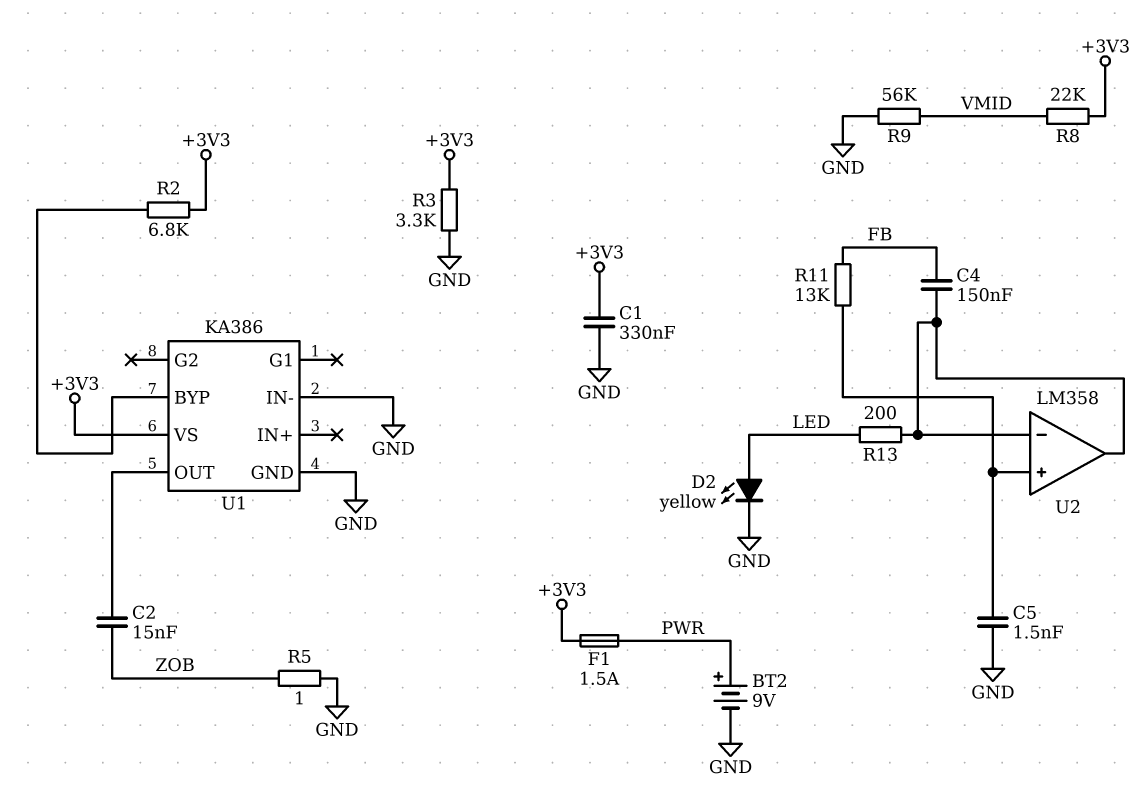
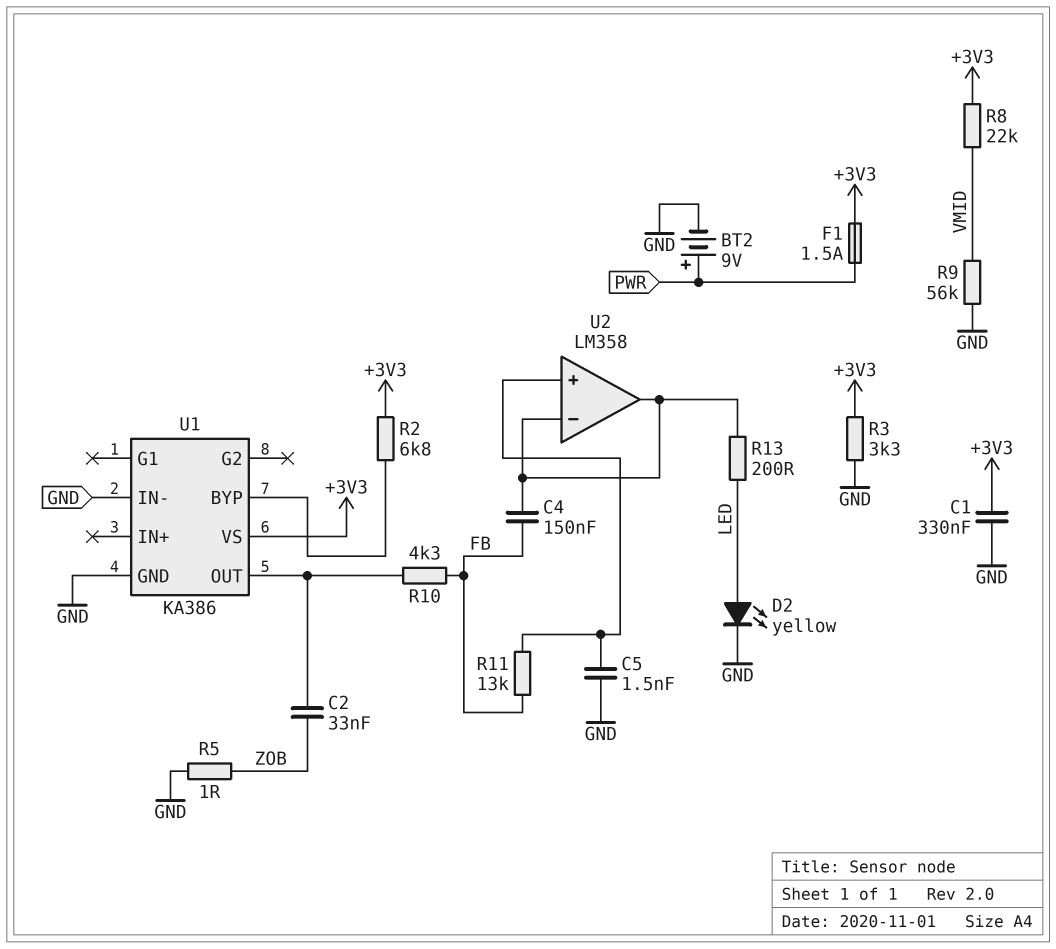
C2: 15nF (U1/OUT, ZOB) -> 33nF (U1/OUT, ZOB)
R10: none -> 4.3k (FB, U1/OUT)

